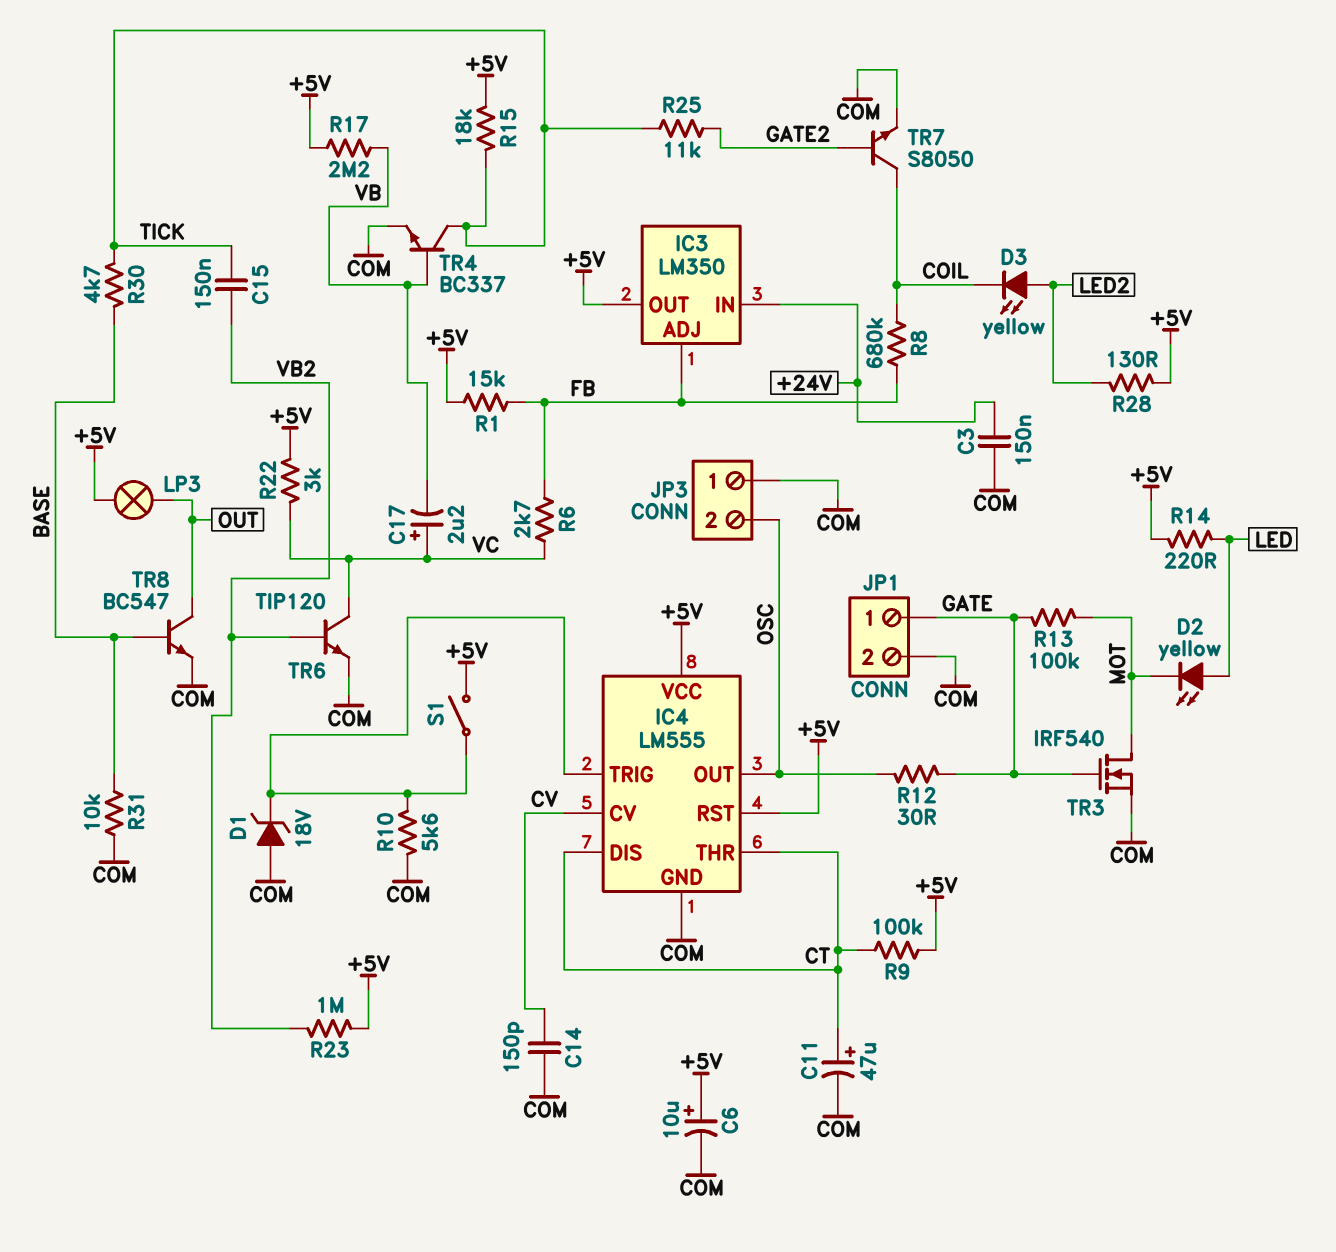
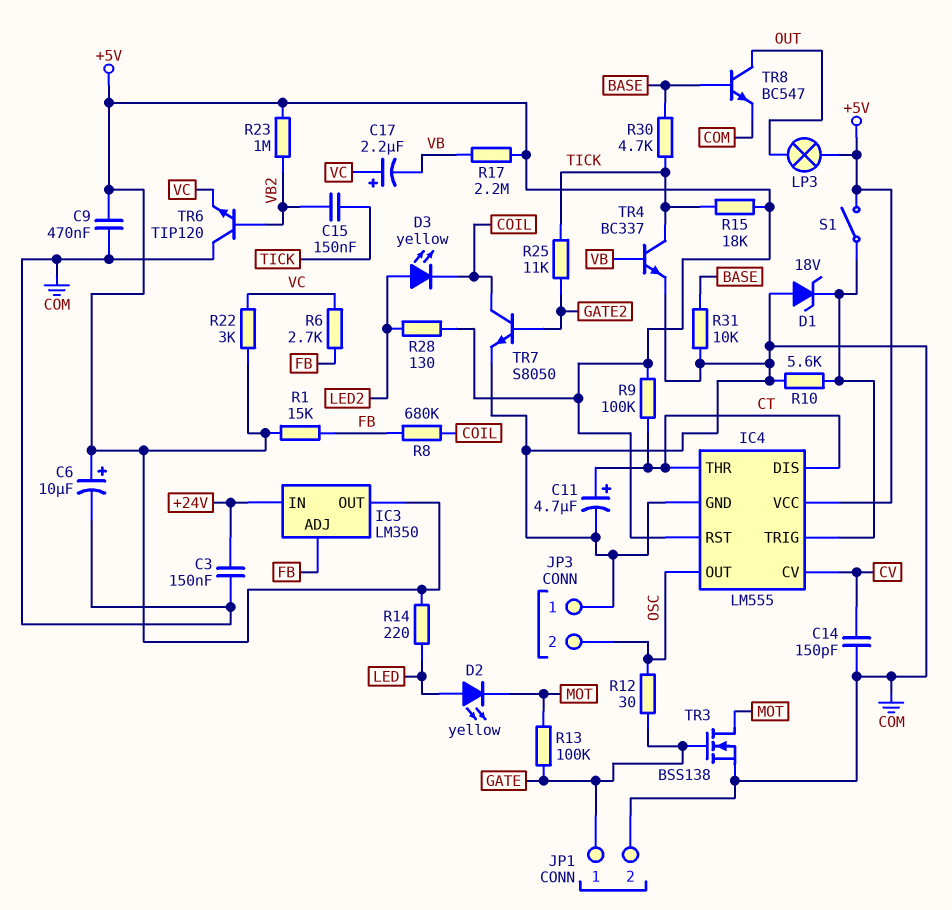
C9: none -> 470nF (+5V, COM)
C11: 47uF (plus CT, minus COM) -> 4.7uF (plus CT, minus COM)
TR3: NMOS IRF540 (G GATE, D MOT, S COM) -> NMOS BSS138 (G GATE, D MOT, S COM)
TR6: NPN TIP120 (B VB2, C VC, E COM) -> NPN TIP120 (B VB2, C COM, E VC)

